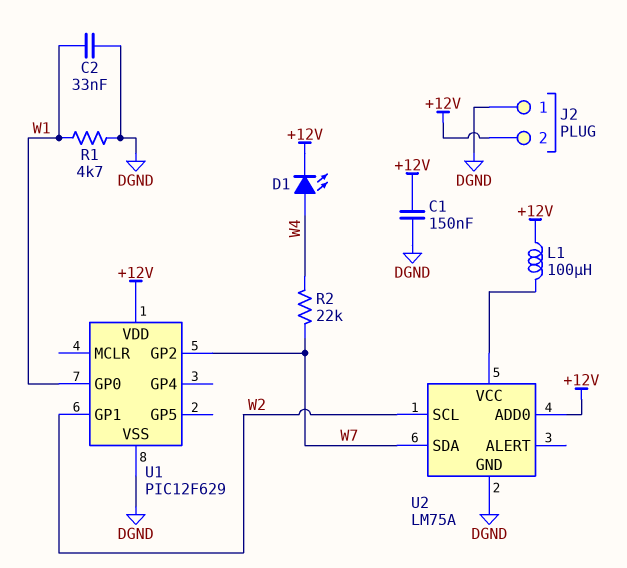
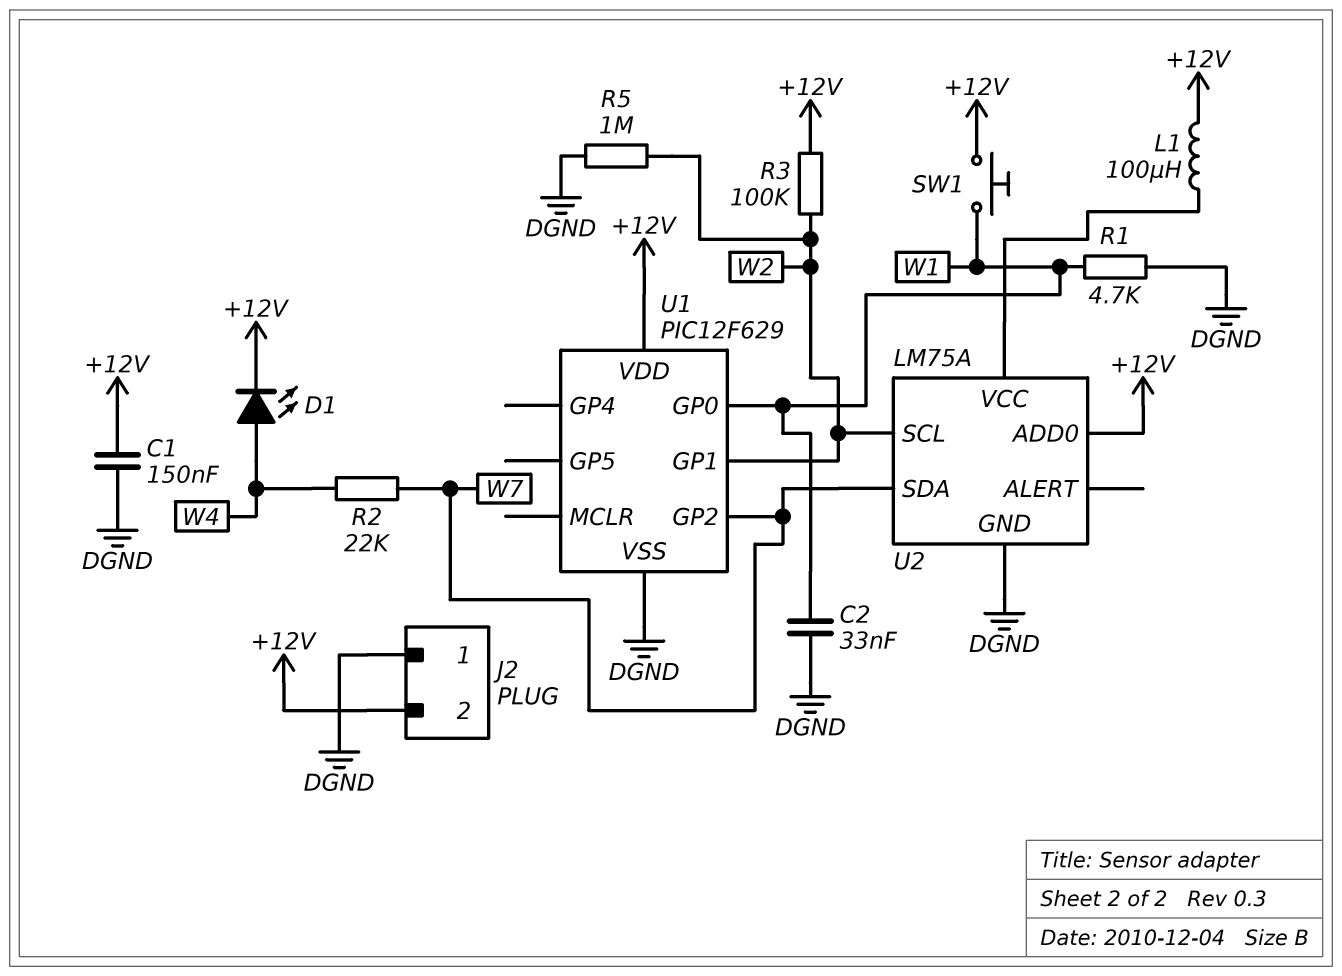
R3: none -> 100k (+12V, W2)
R5: none -> 1M (DGND, W2)
SW1: none -> button (+12V, W1)

